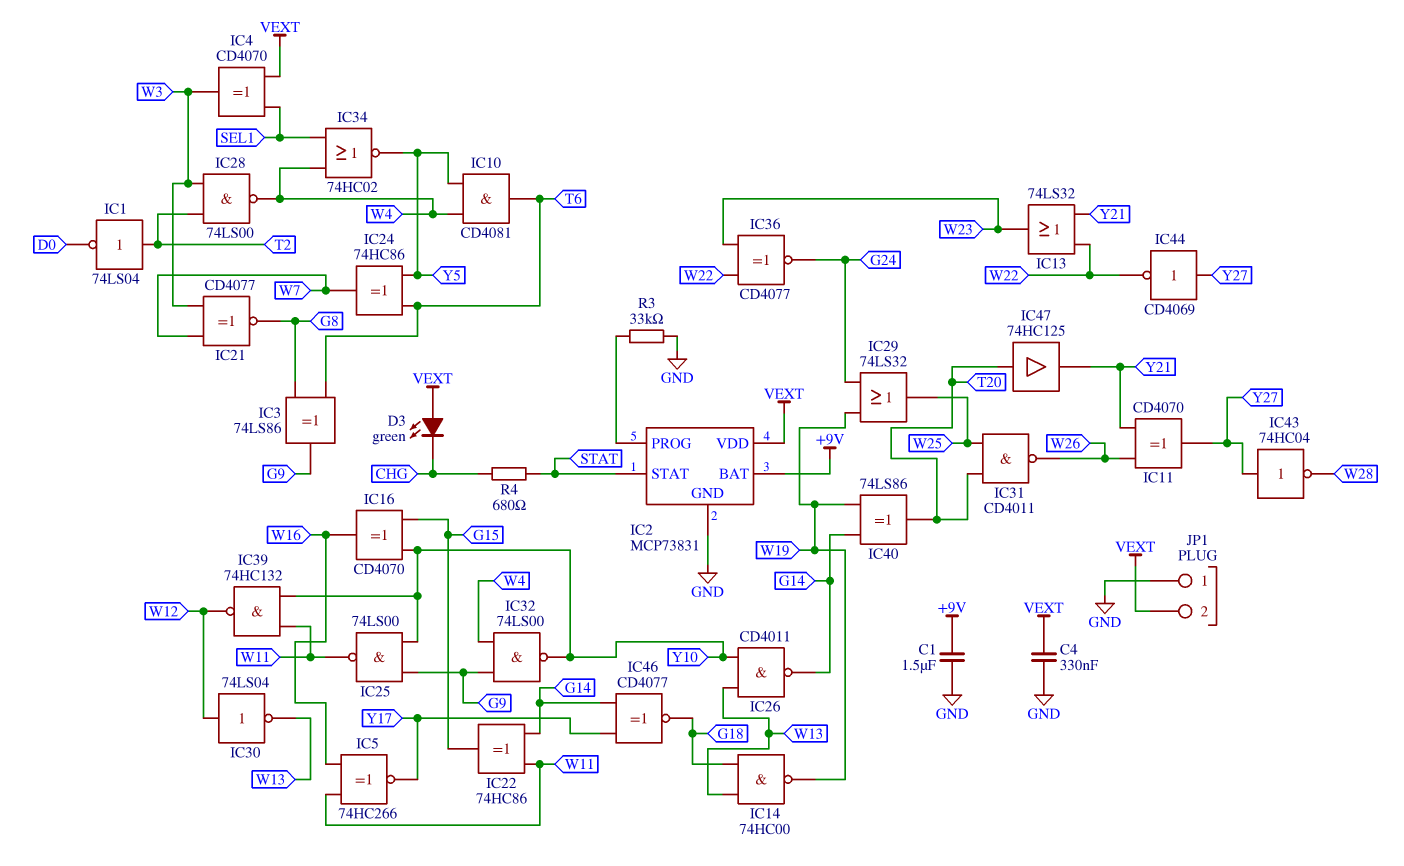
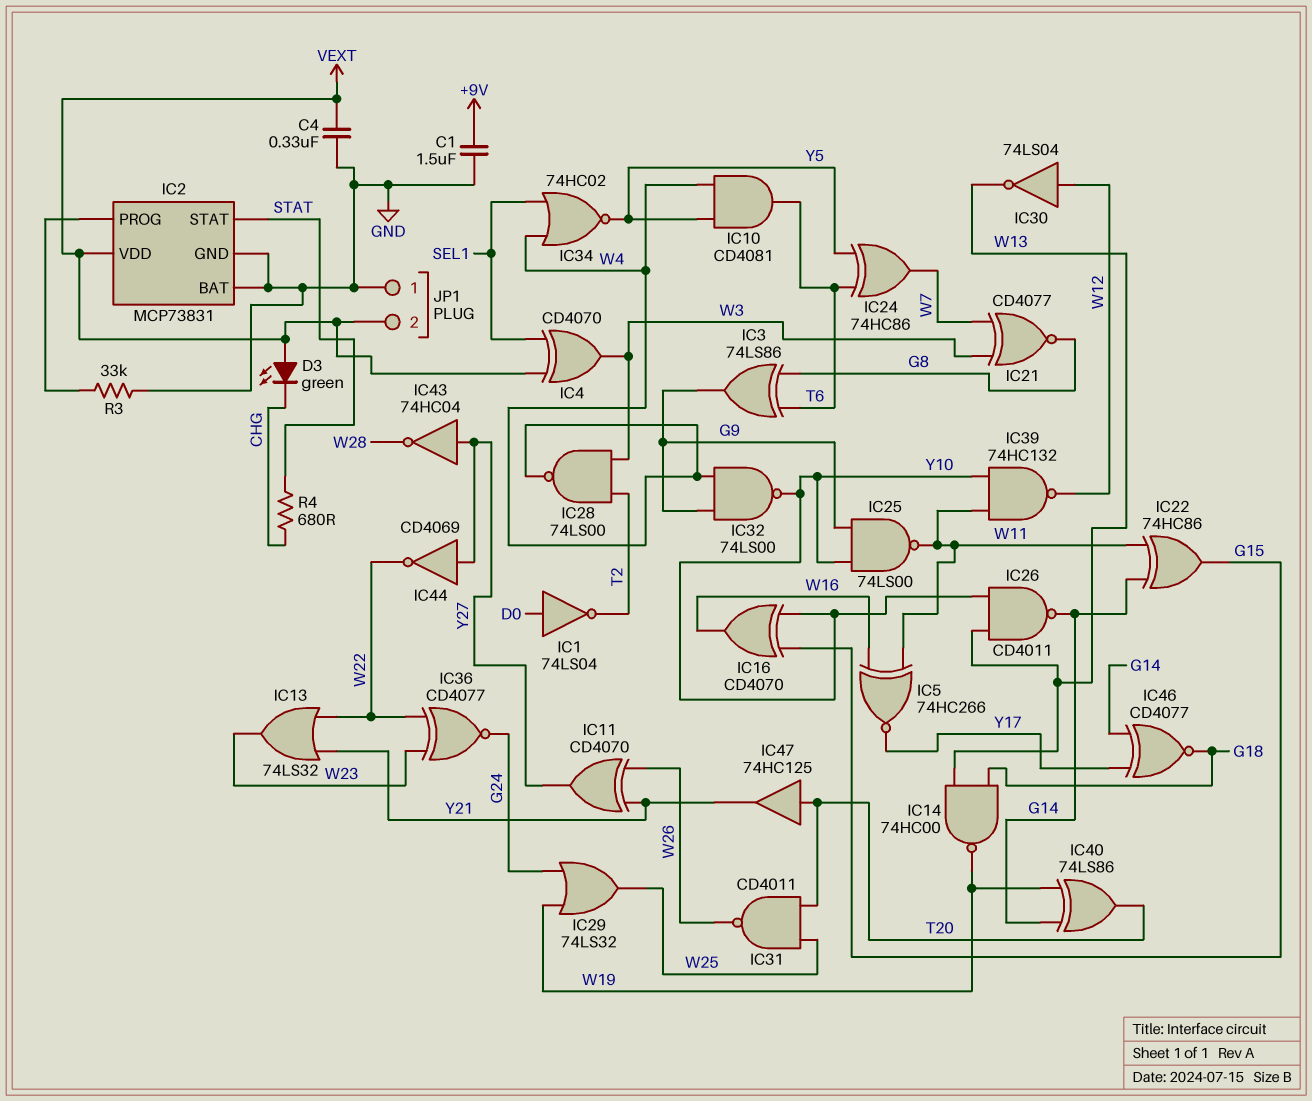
IC1: NOT 74LS04 (in T2, out D0) -> NOT 74LS04 (in D0, out T2)
IC2 pin BAT: +9V -> GND

